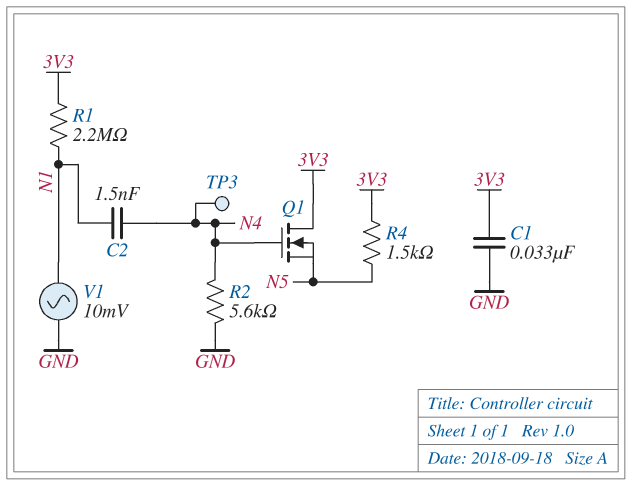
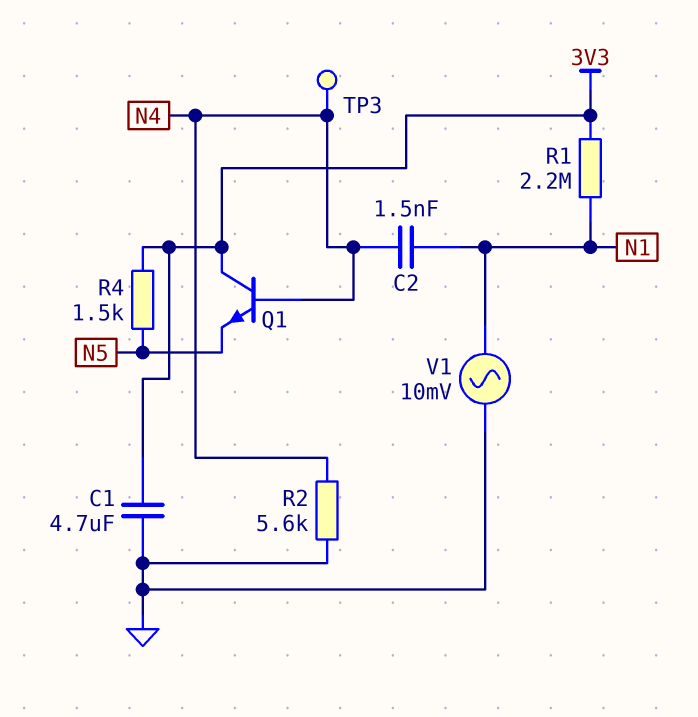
C1: 33nF (3V3, GND) -> 4.7uF (3V3, GND)
Q1: NMOS (G N4, D 3V3, S N5) -> NPN (B N4, C 3V3, E N5)

